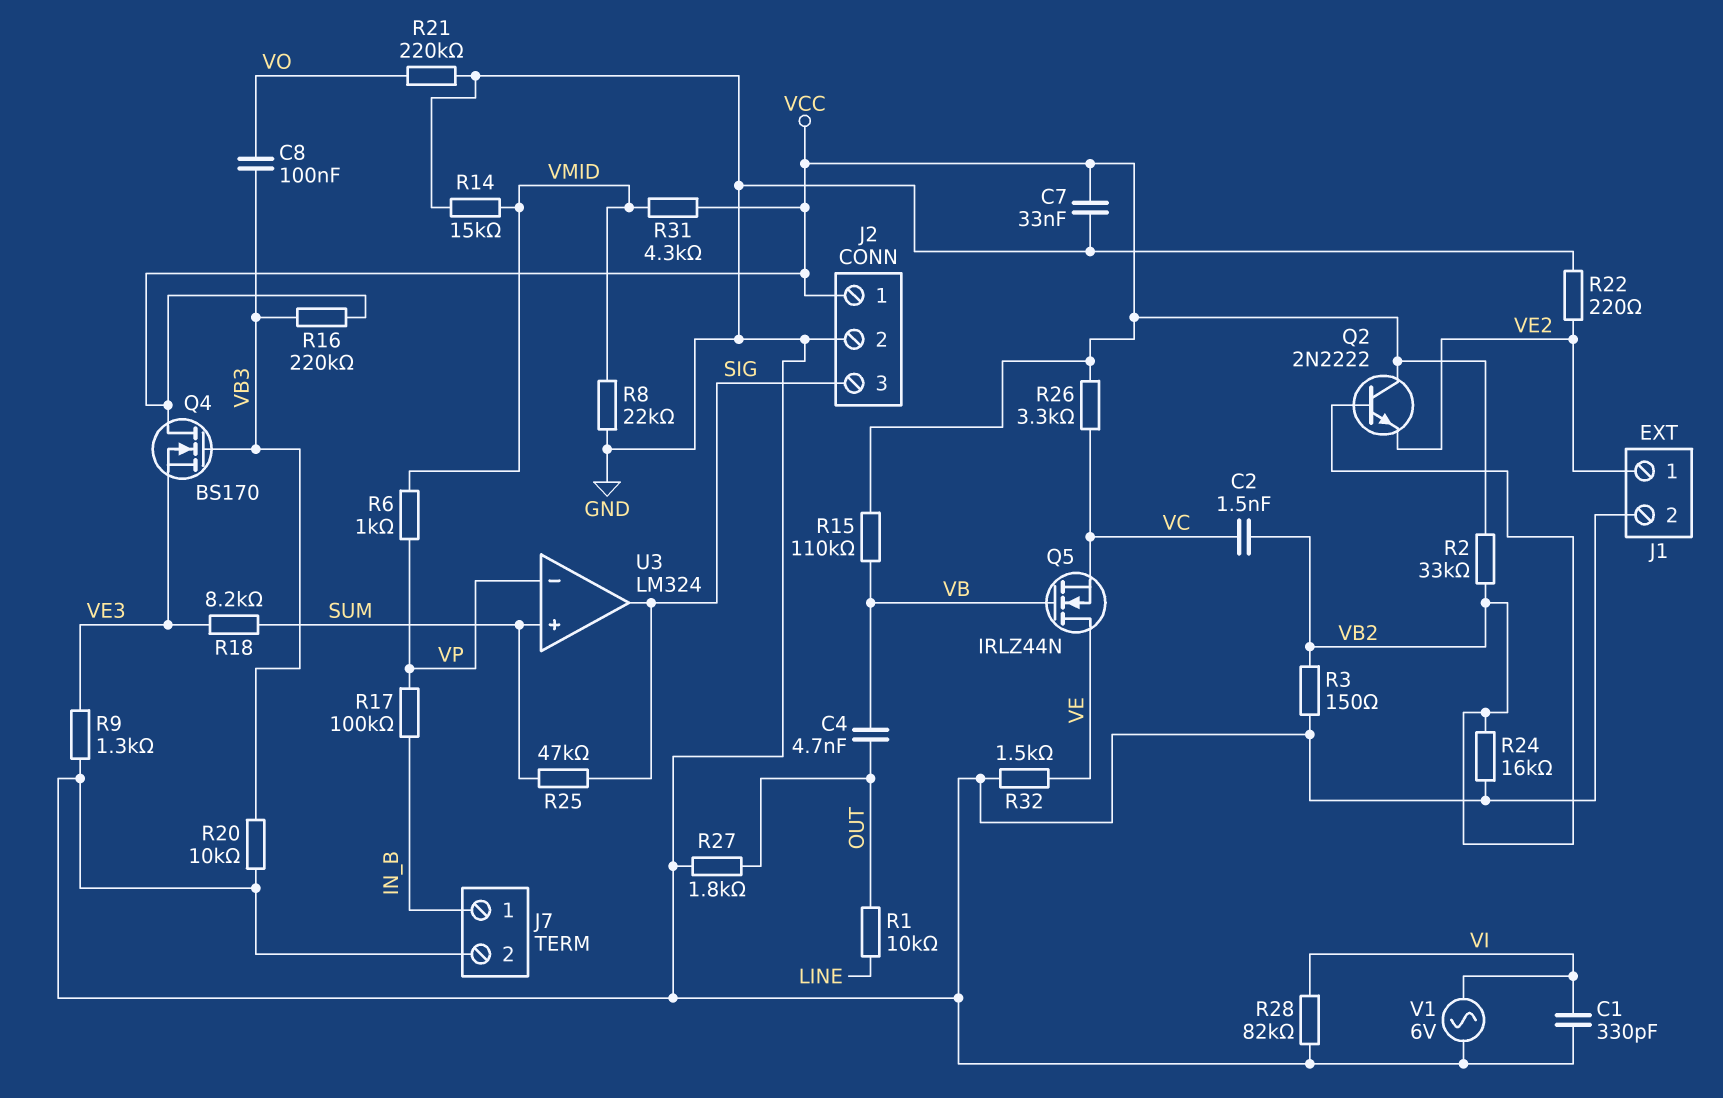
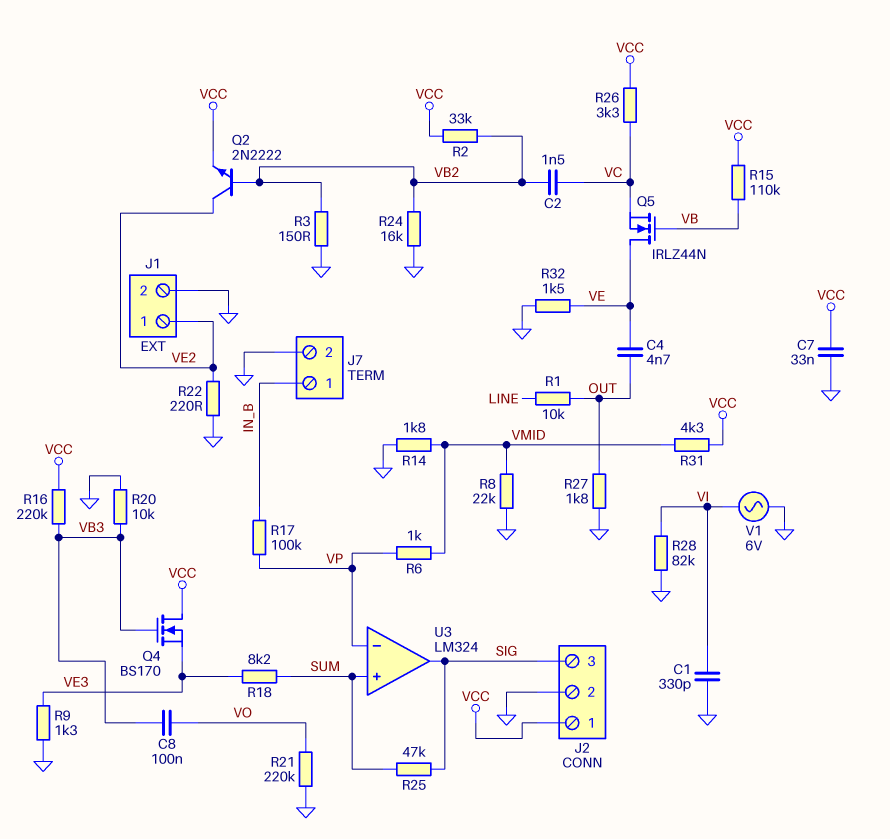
C4: 4.7nF (OUT, VB) -> 4.7nF (OUT, VE)
Q2: NPN 2N2222 (B VB2, C VCC, E VE2) -> NPN 2N2222 (B VB2, C VE2, E VCC)
R14: 15k (GND, VMID) -> 1.8k (GND, VMID)

